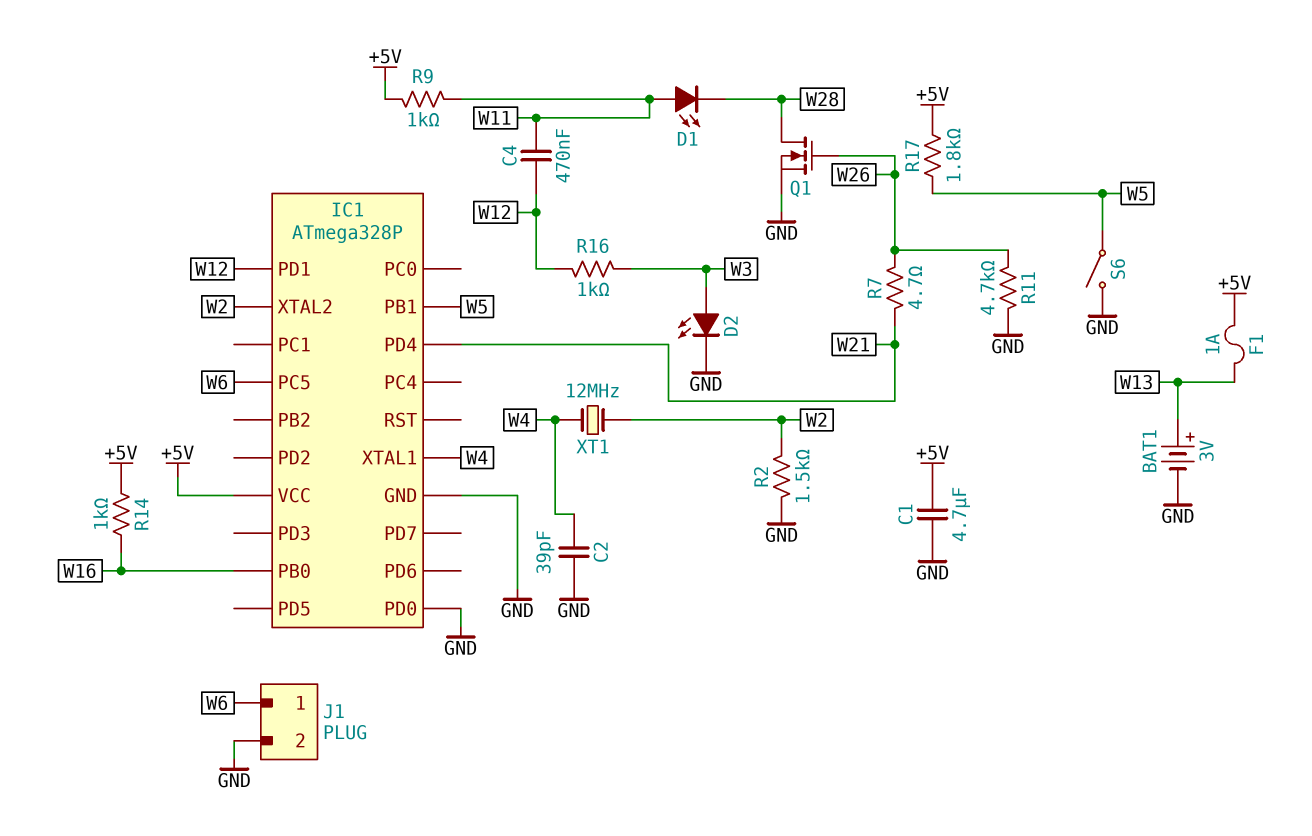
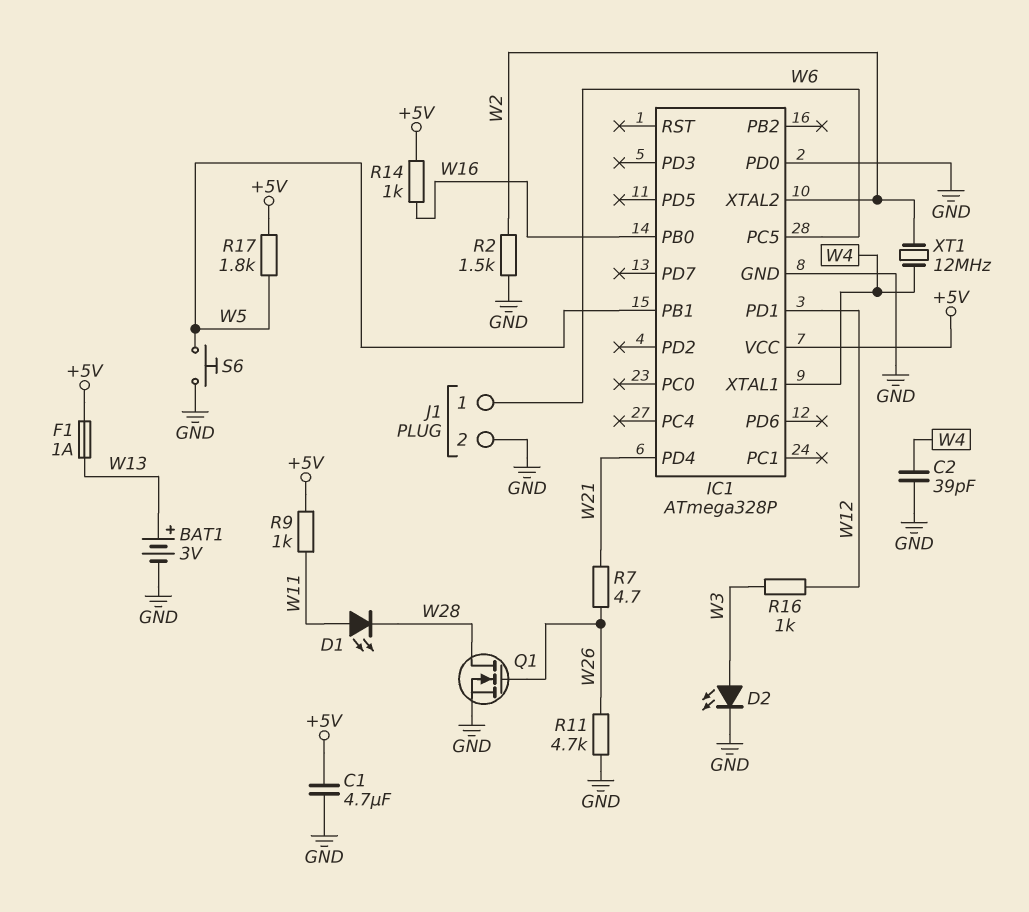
C4: 470nF (W11, W12) -> none
S6: switch (GND, W5) -> button (GND, W5)

